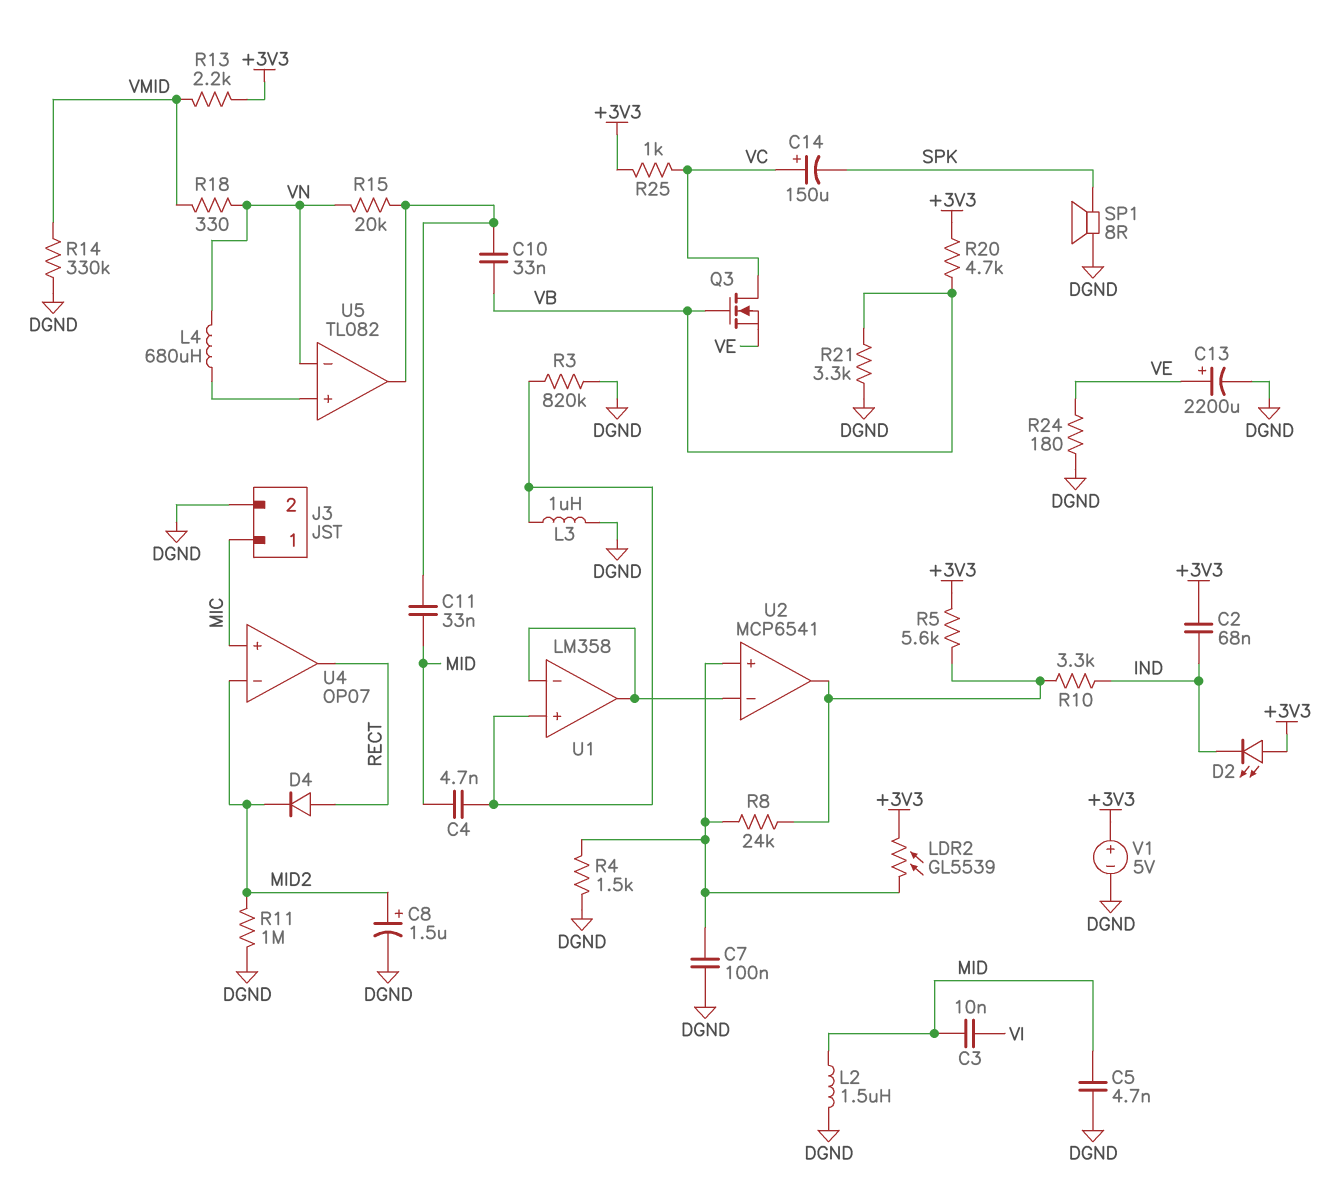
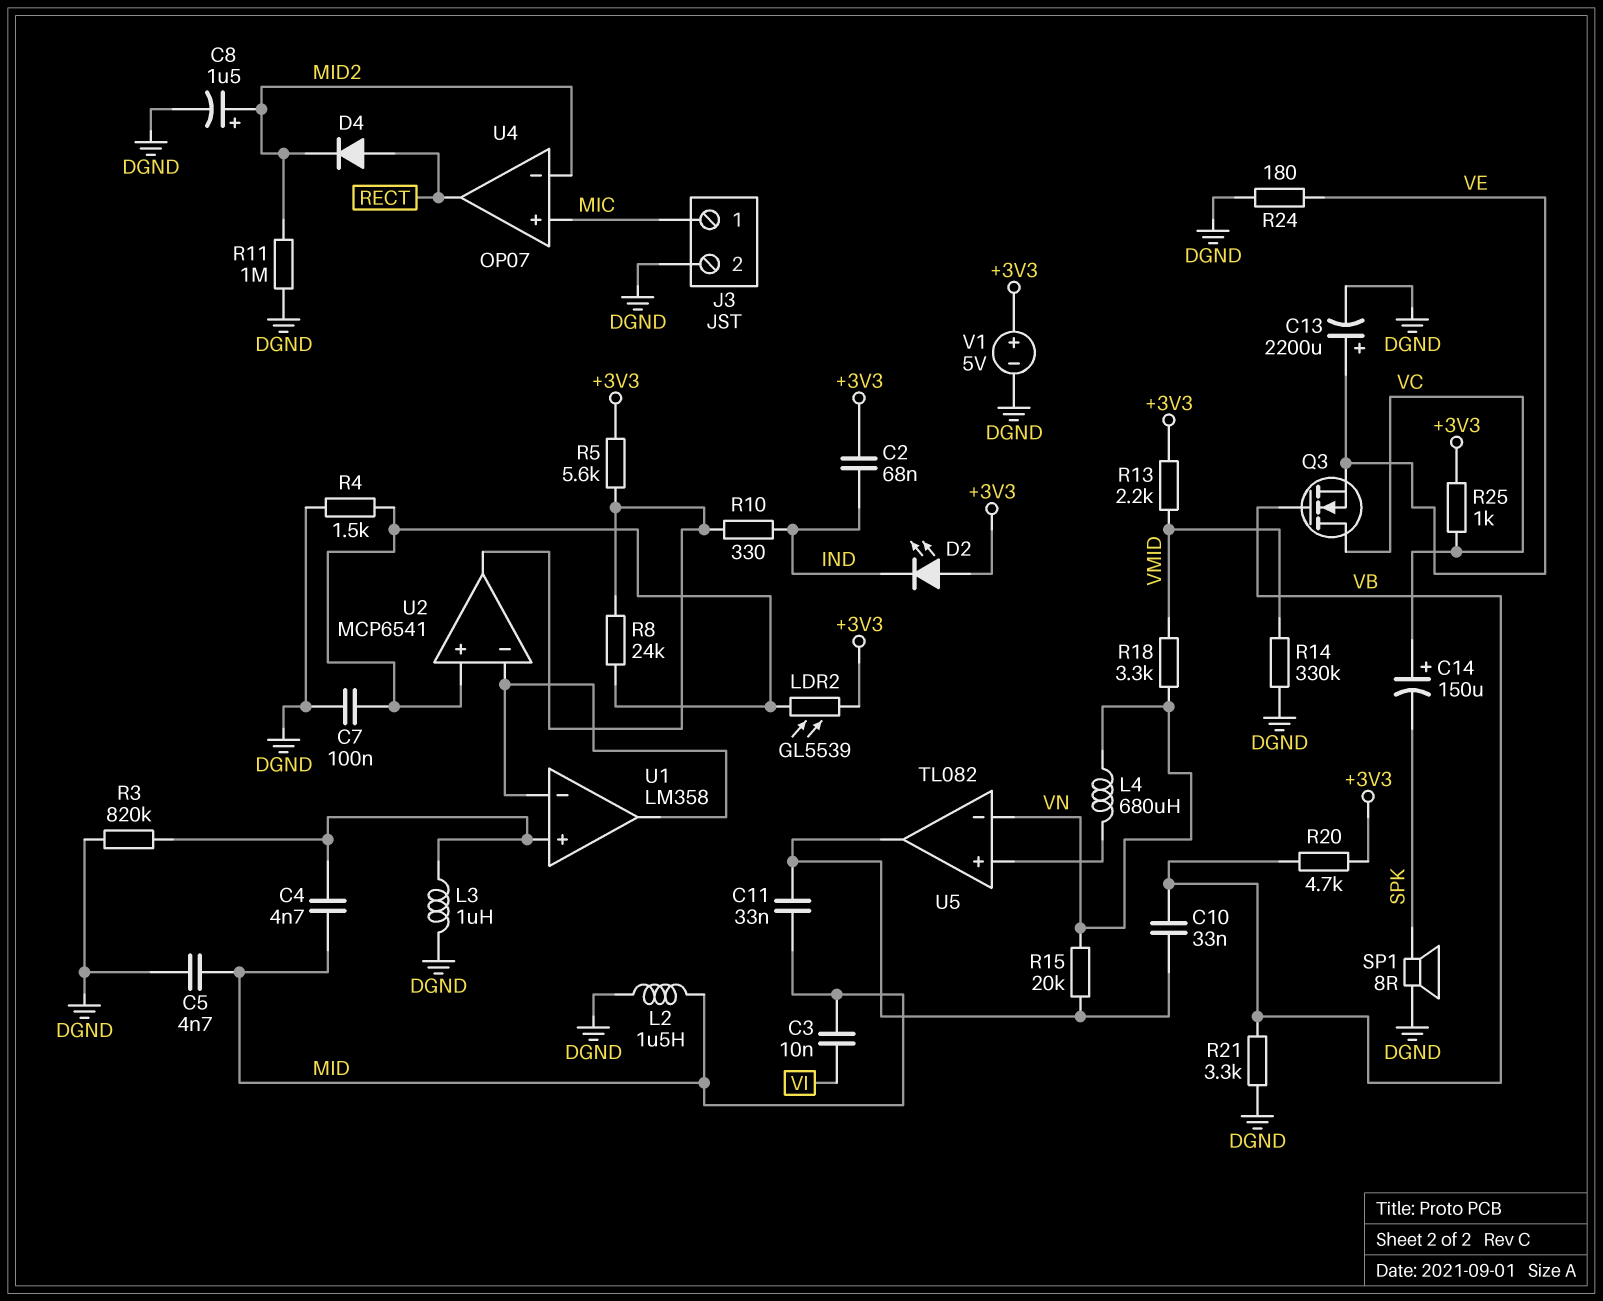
R10: 3.3k (IND, U2/out) -> 330 (IND, U2/out)
R18: 330 (VMID, VN) -> 3.3k (VMID, VN)

